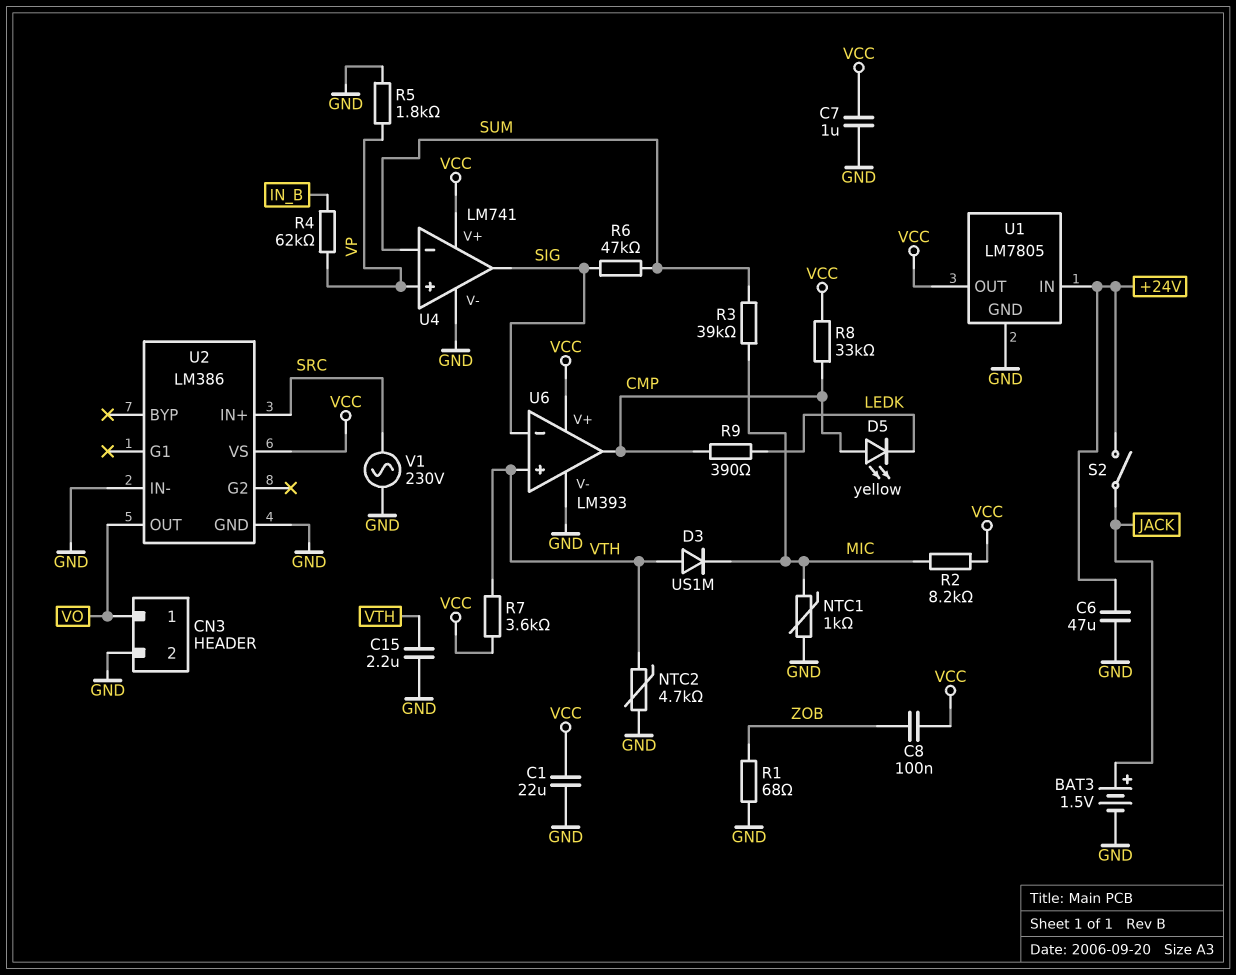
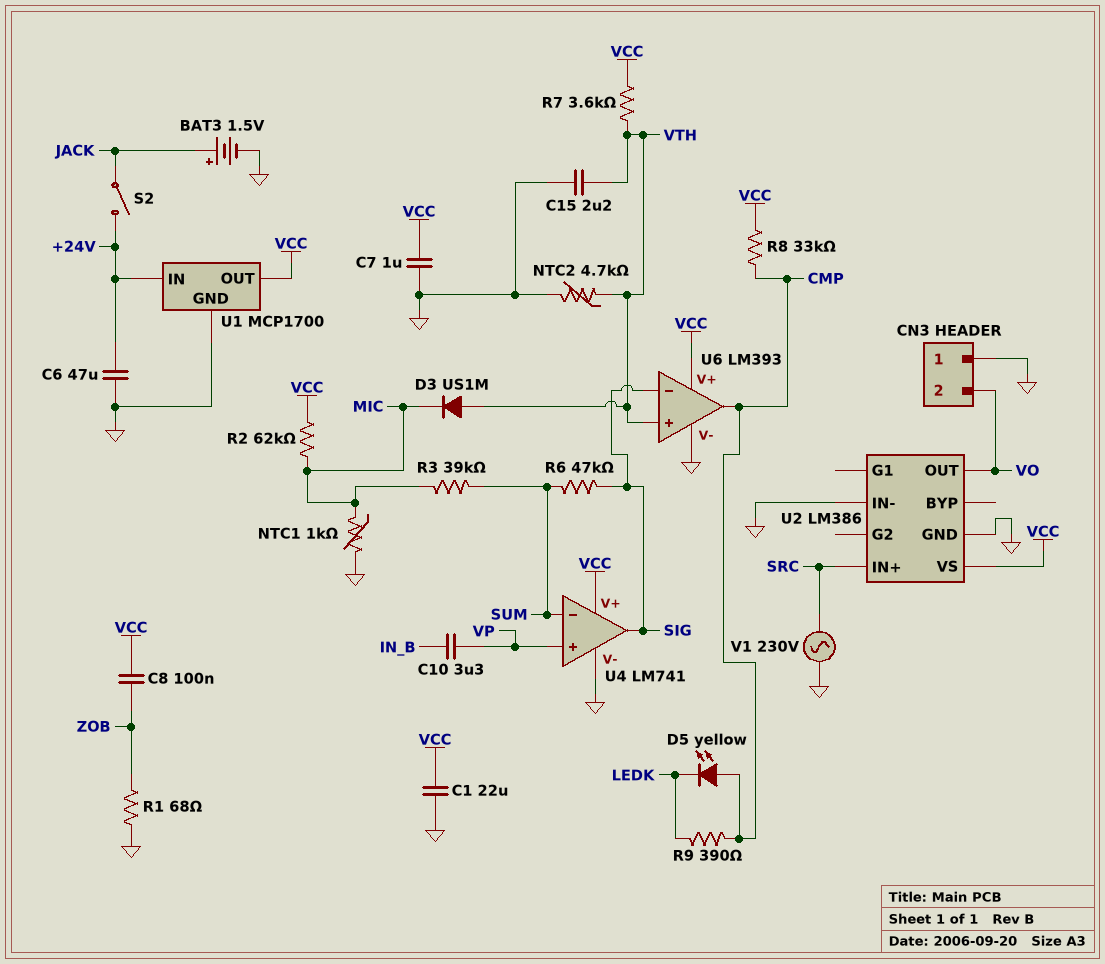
C10: none -> 3.3uF (IN_B, VP)
CN3 pin 1: VO -> GND
CN3 pin 2: GND -> VO
R2: 8.2k (MIC, VCC) -> 62k (MIC, VCC)
R4: 62k (IN_B, VP) -> none
R5: 1.8k (GND, VP) -> none
U1: LM7805 -> MCP1700

